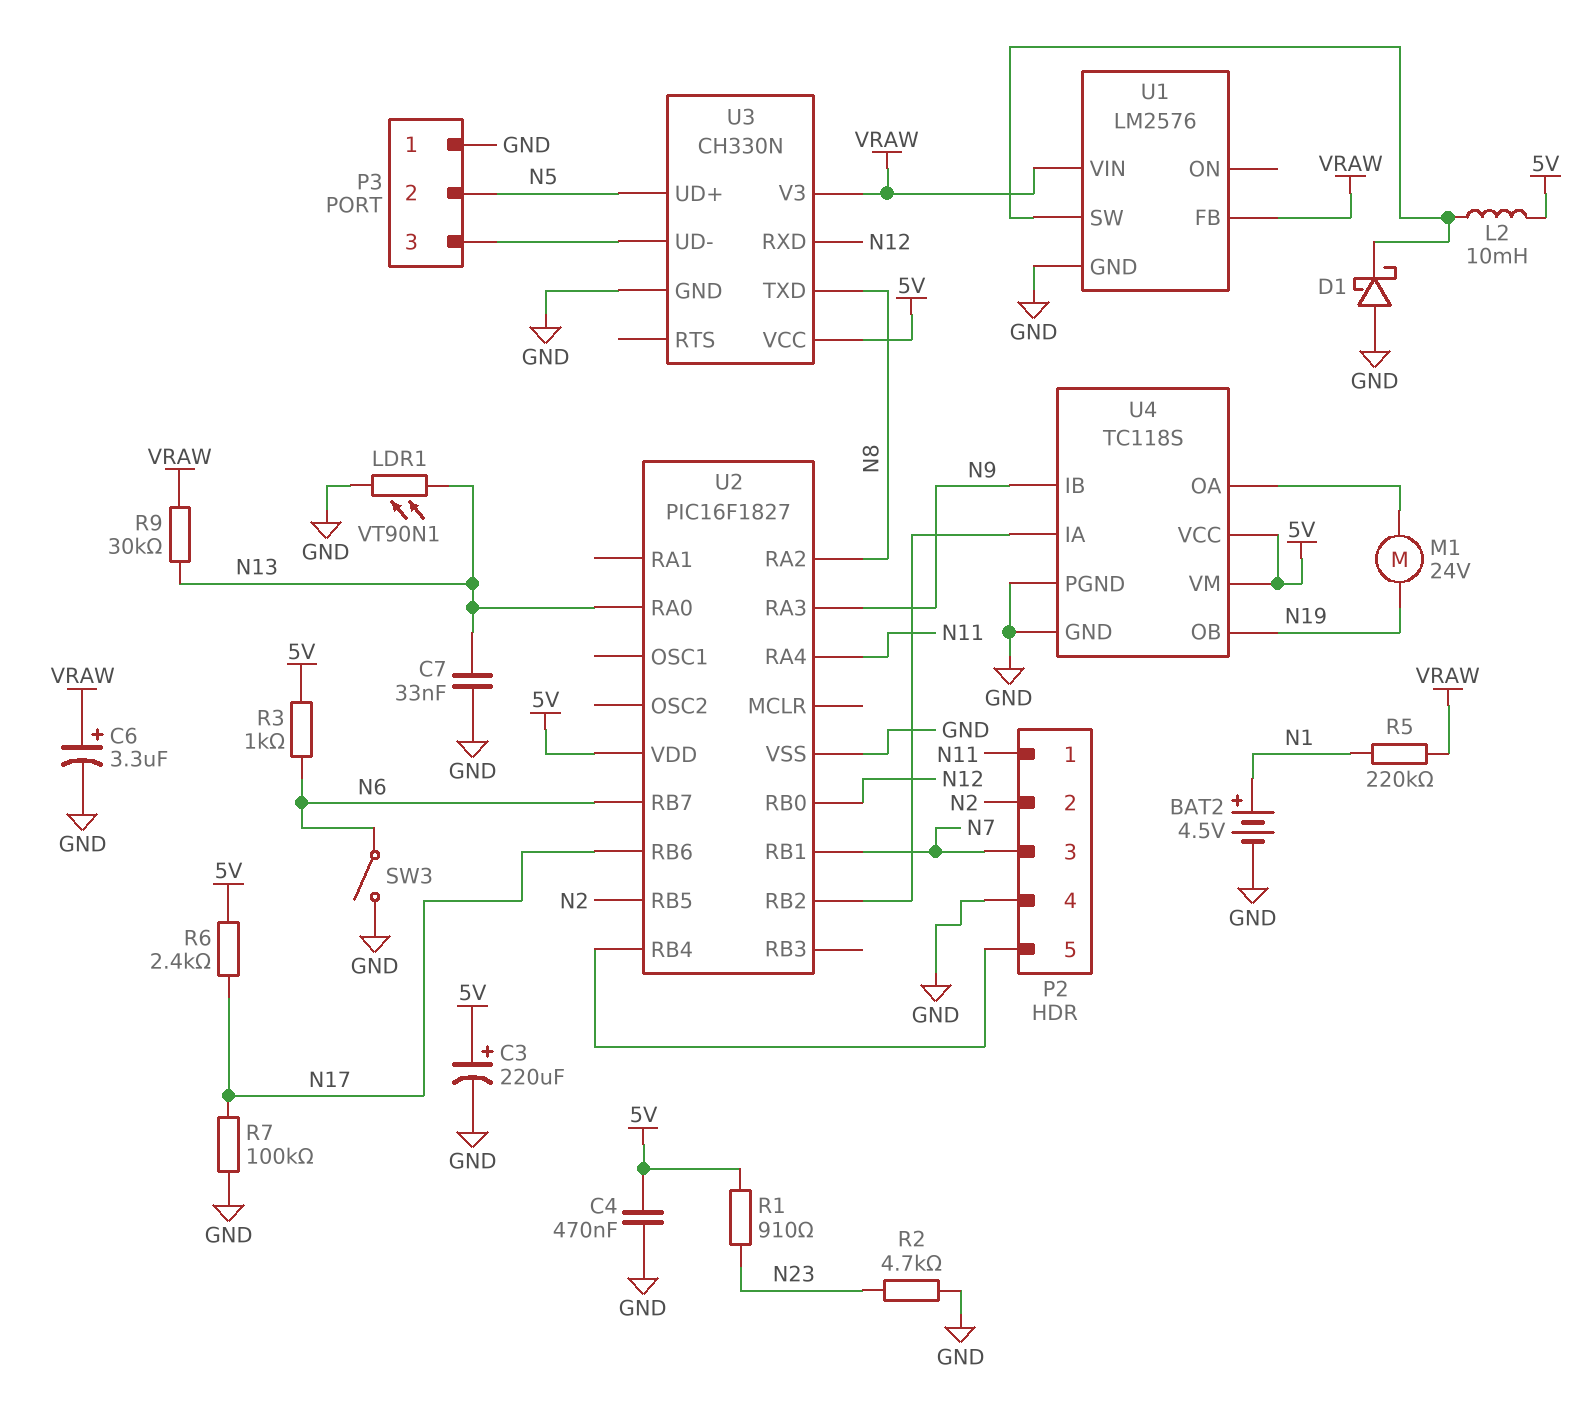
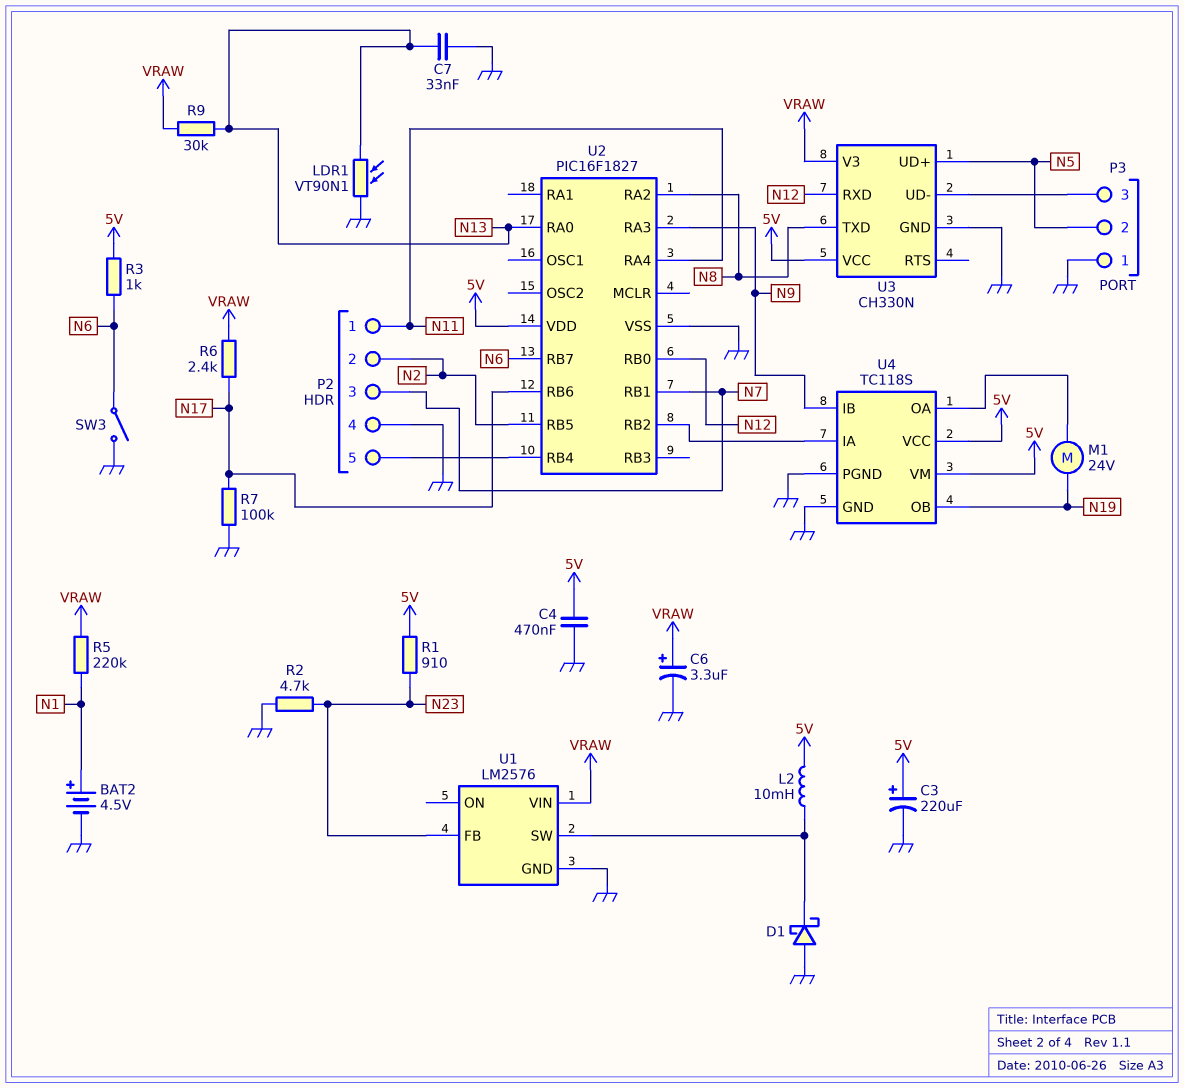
R6: 2.4k (5V, N17) -> 2.4k (N17, VRAW)
U1 pin FB: VRAW -> N23

